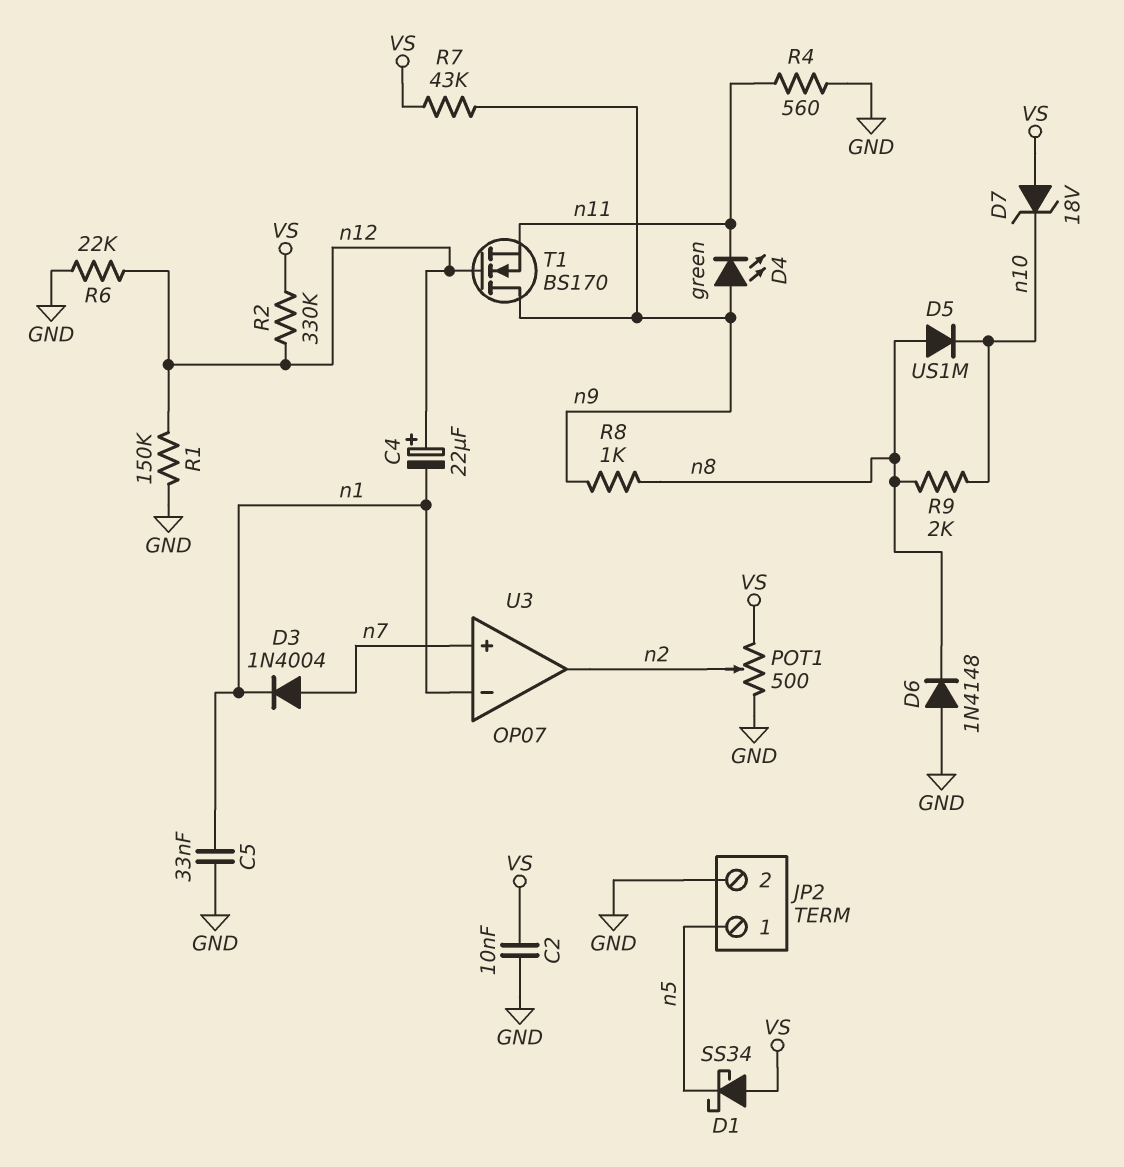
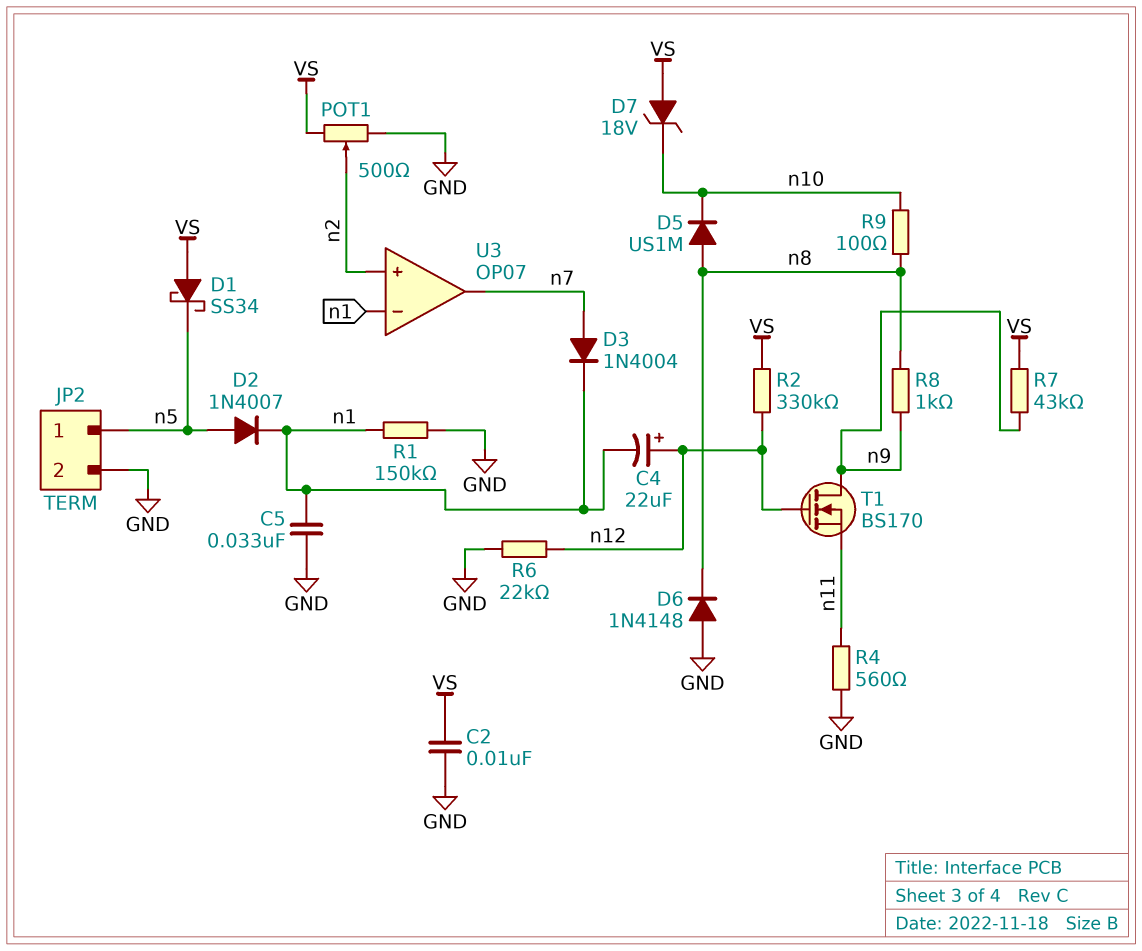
D2: none -> diode 1N4007 (A n5, K n1)
D4: LED green (A n9, K n11) -> none
R1: 150k (GND, n12) -> 150k (GND, n1)
R9: 2k (n8, n10) -> 100 (n8, n10)
U3 pin in+: n7 -> n2
U3 pin out: n2 -> n7

